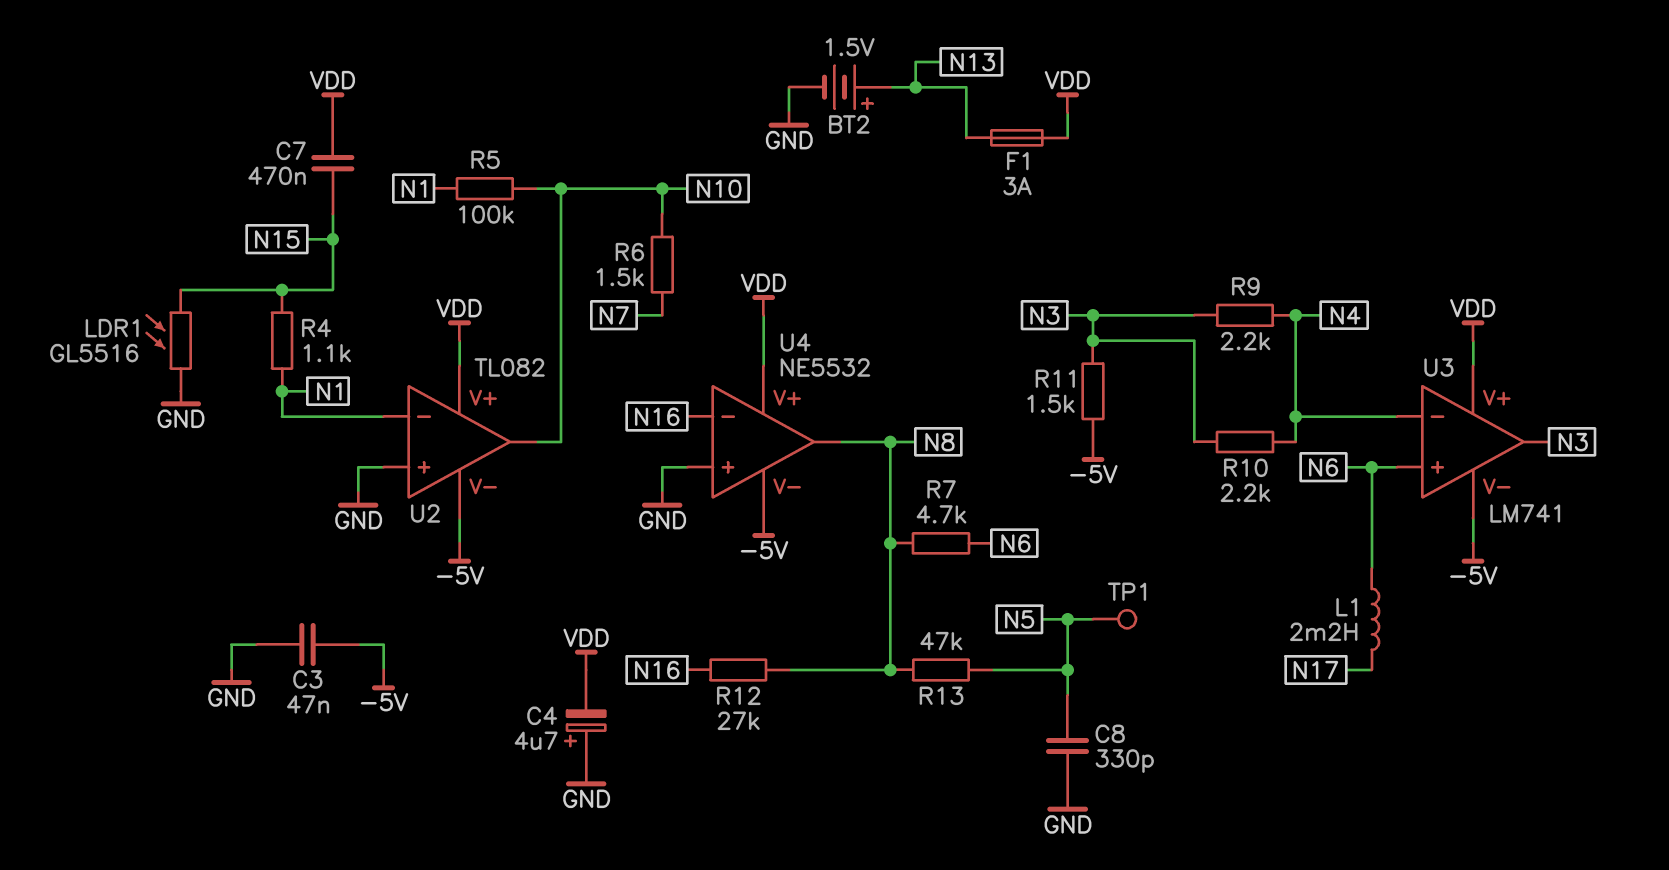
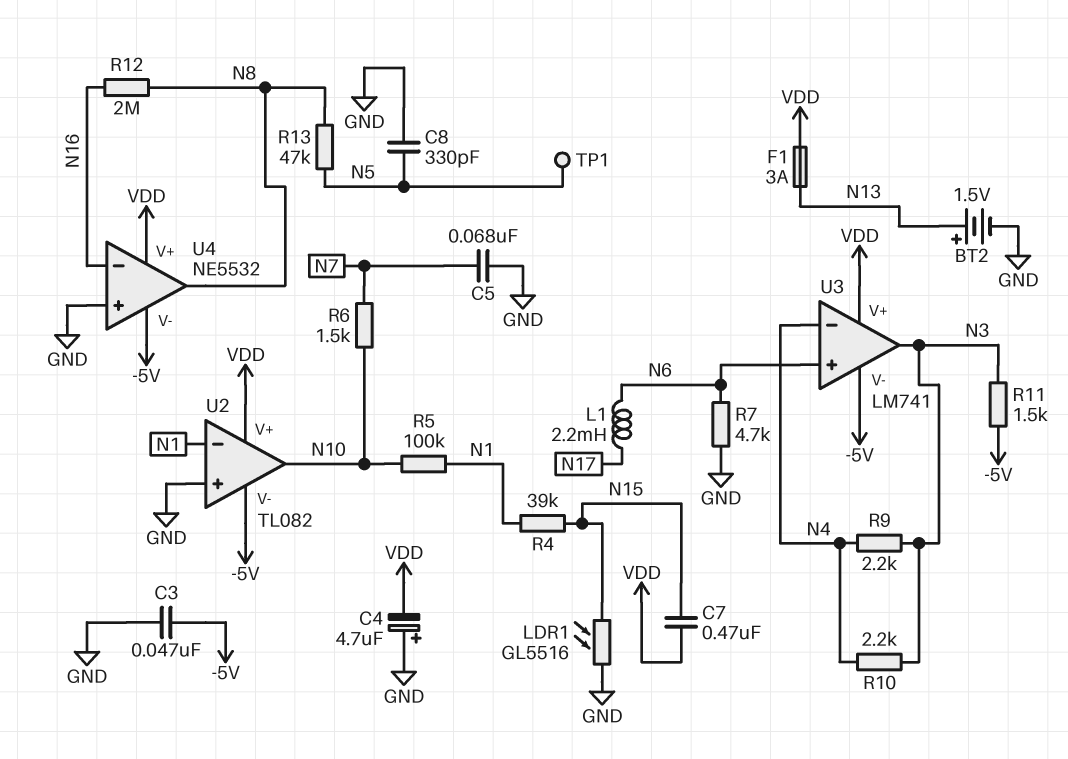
C5: none -> 68nF (GND, N7)
R4: 1.1k (N1, N15) -> 39k (N1, N15)
R7: 4.7k (N6, N8) -> 4.7k (GND, N6)
R12: 27k (N8, N16) -> 2M (N8, N16)

